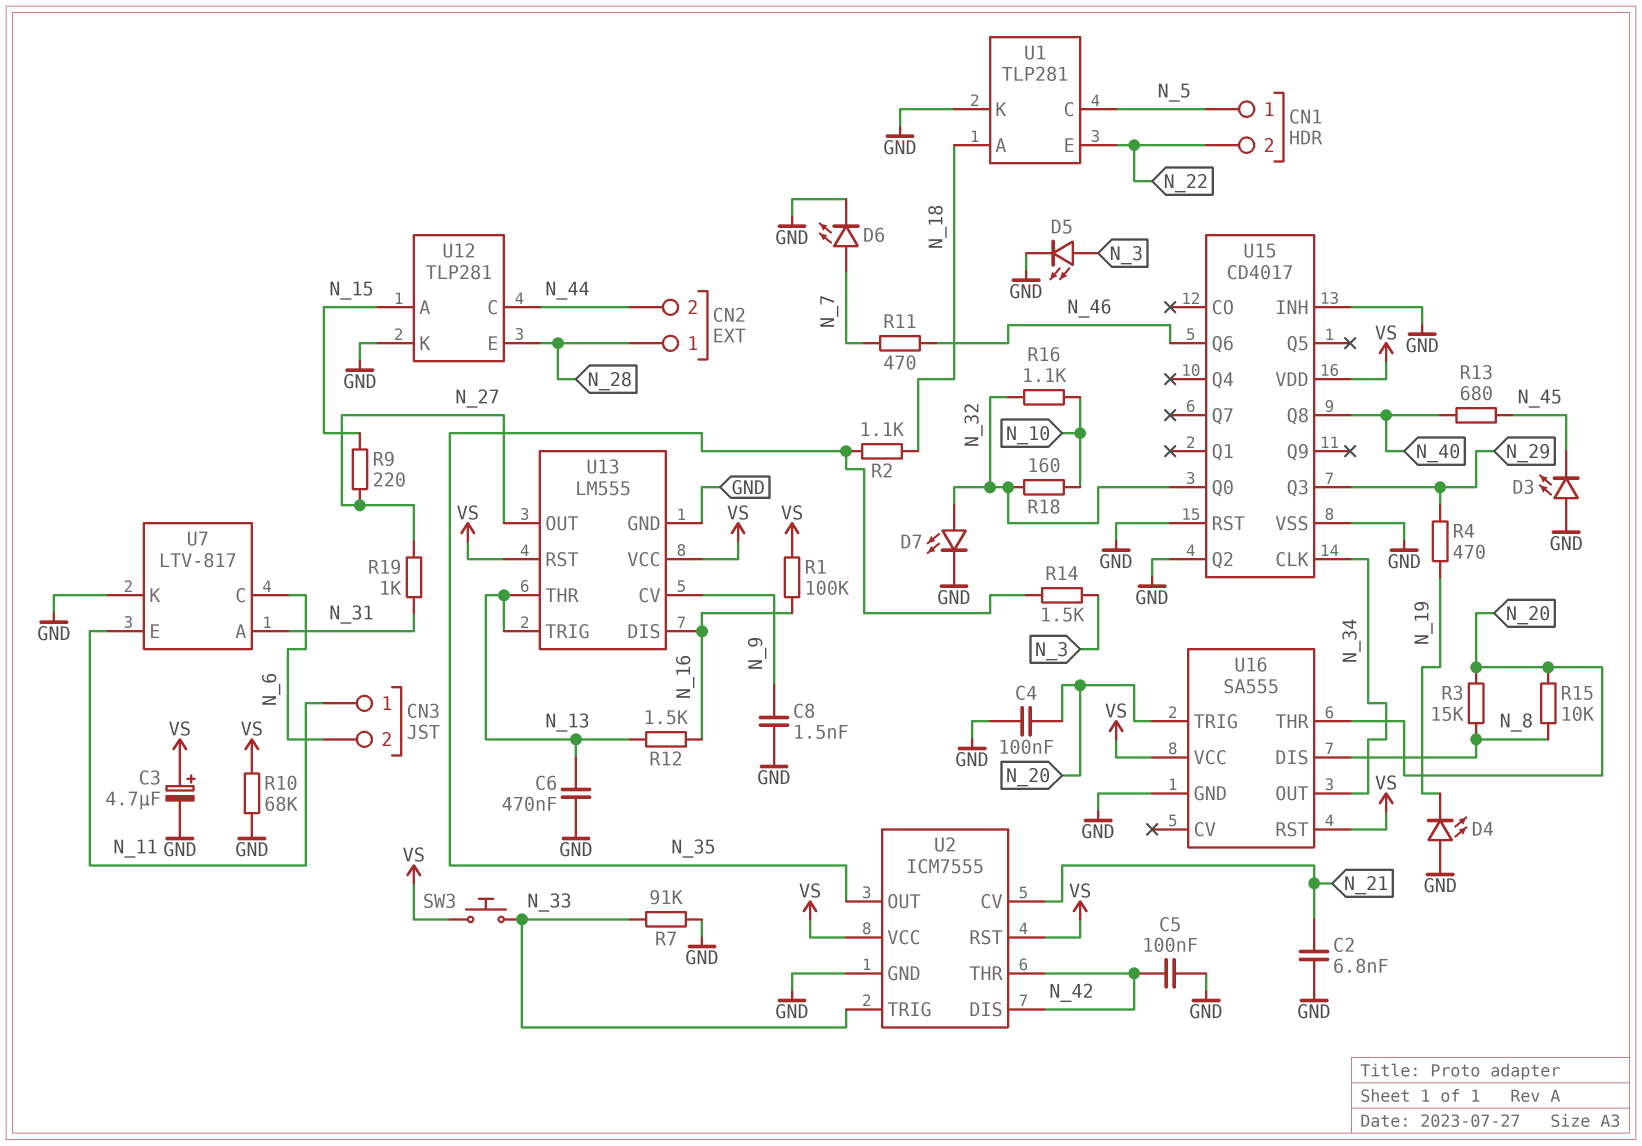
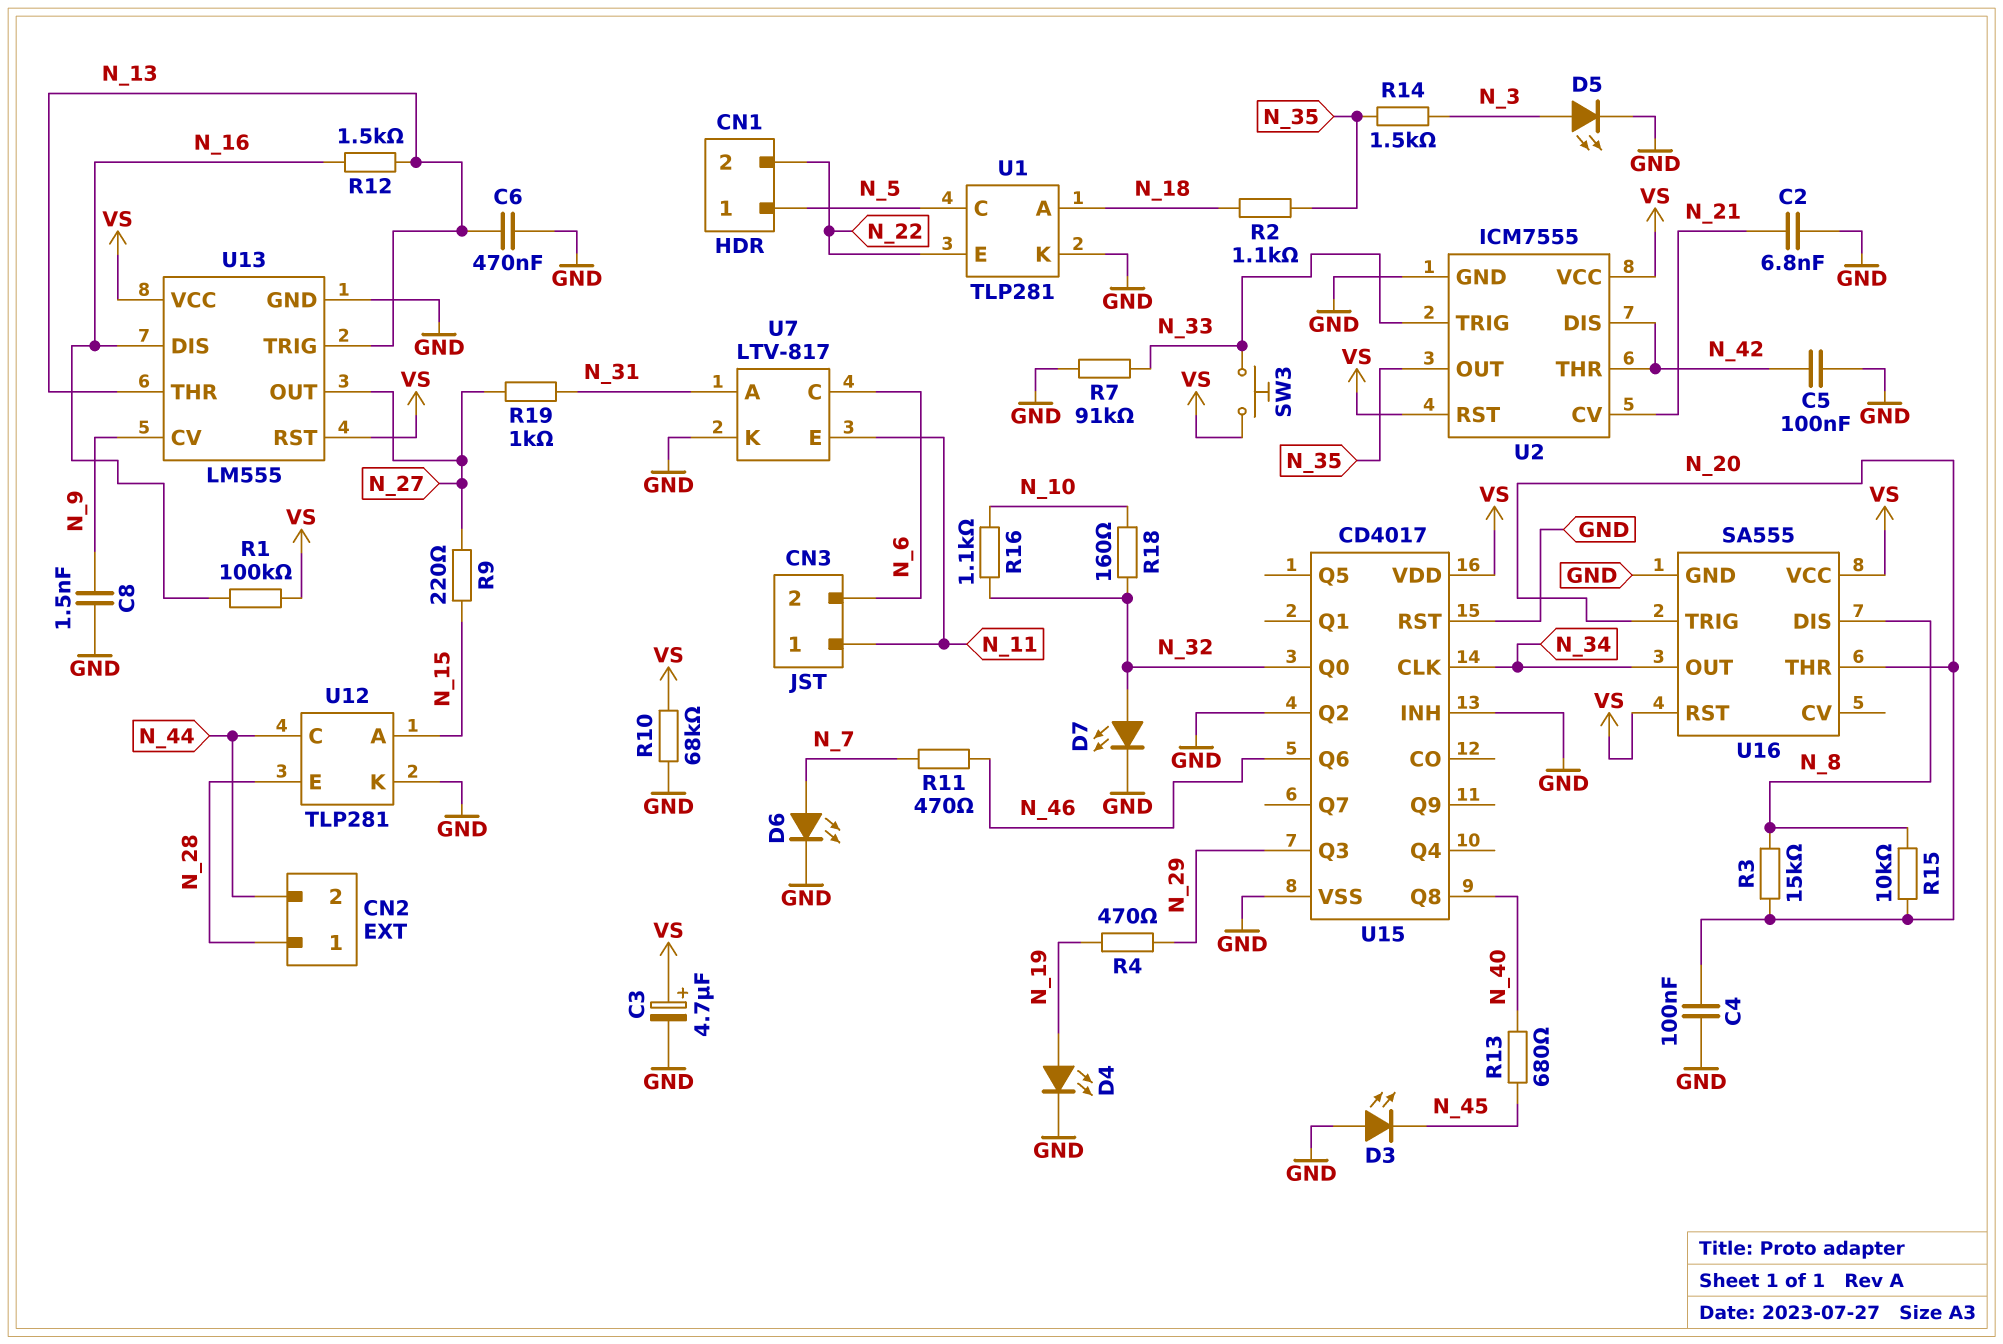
D4: LED (A GND, K N_19) -> LED (A N_19, K GND)

